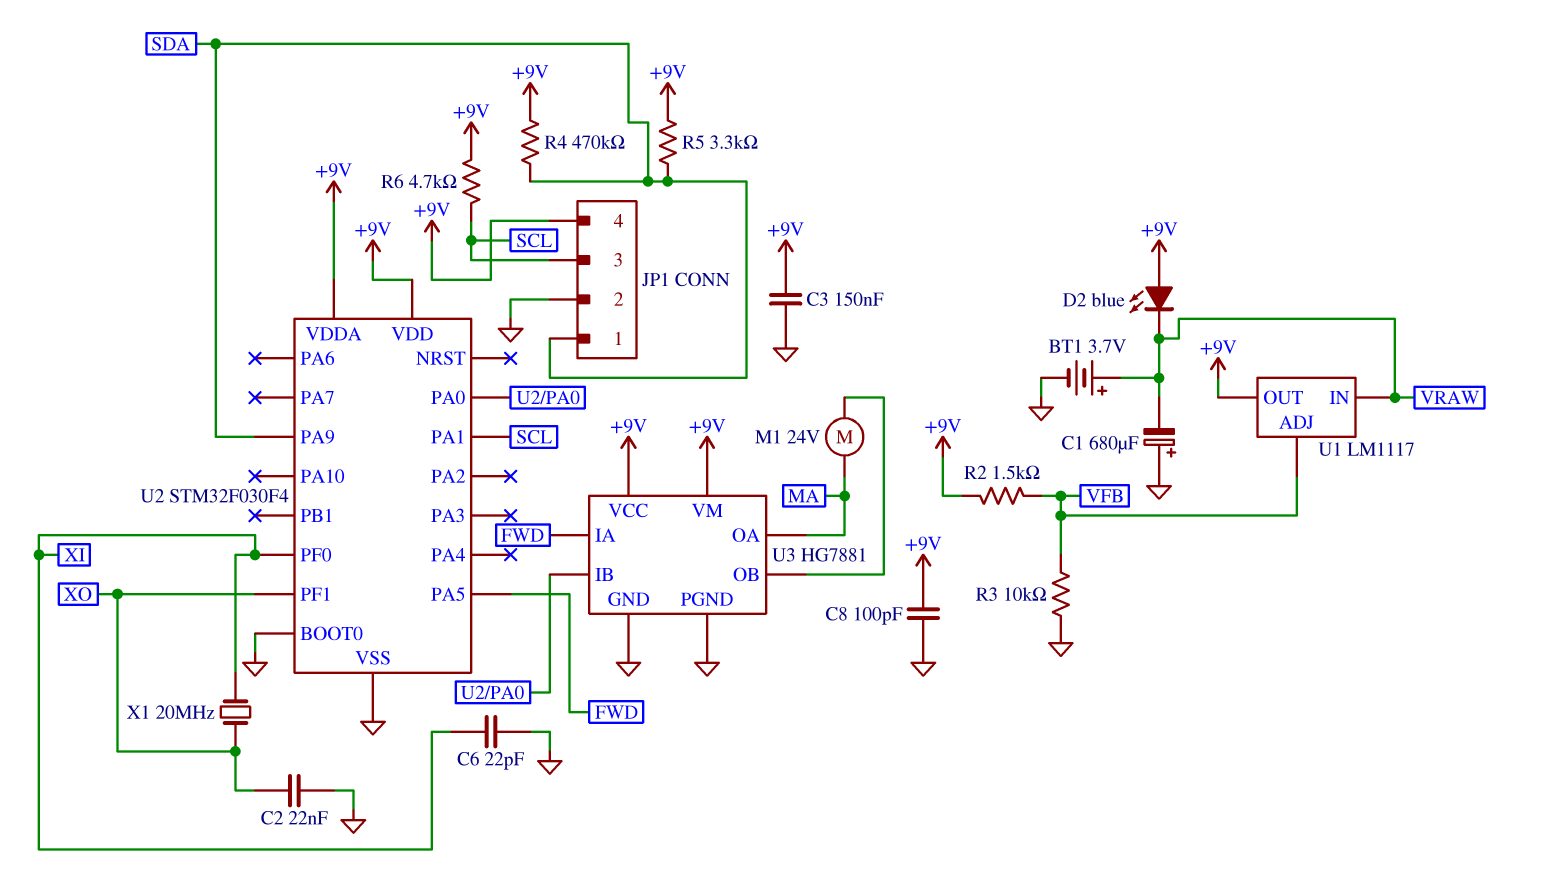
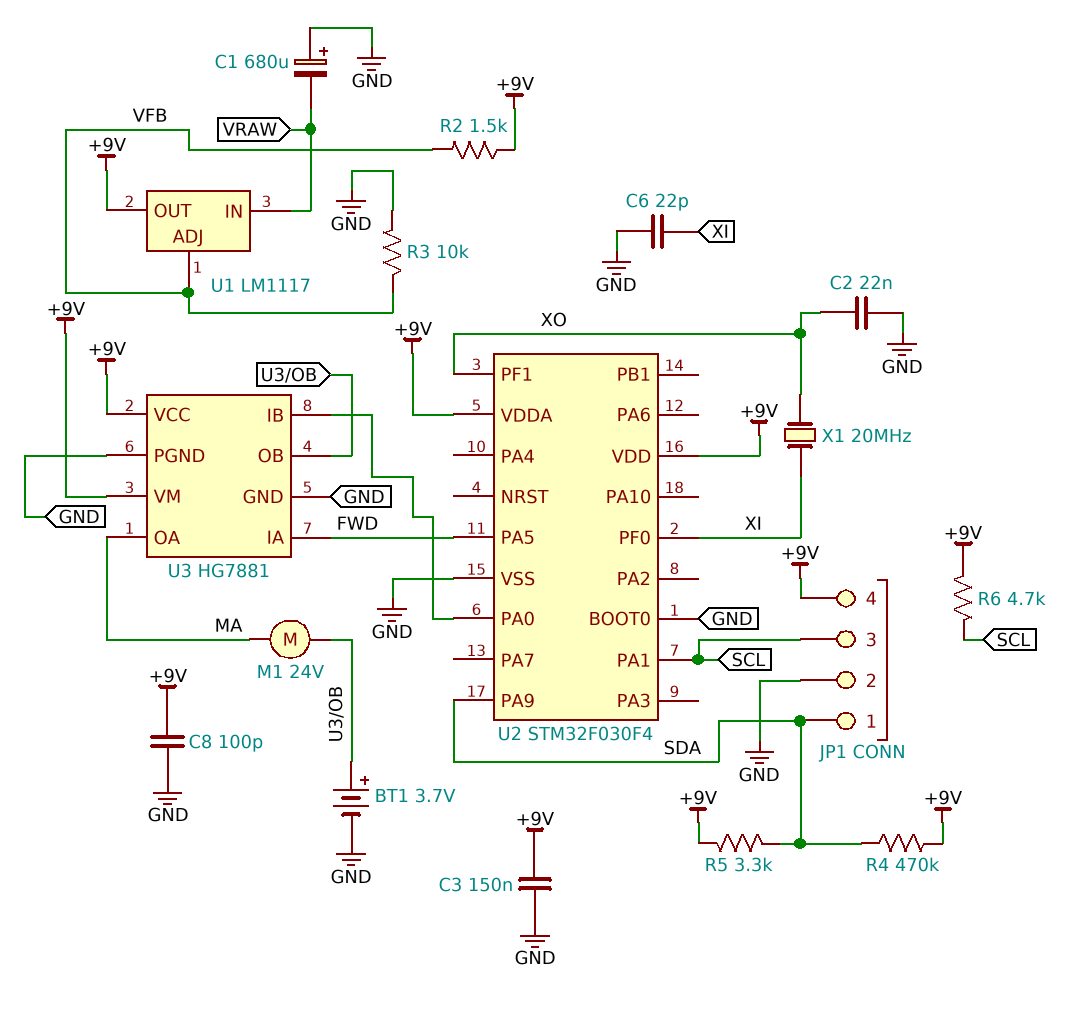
BT1: 3.7V (plus VRAW, minus GND) -> 3.7V (plus U3/OB, minus GND)
D2: LED blue (A +9V, K VRAW) -> none

